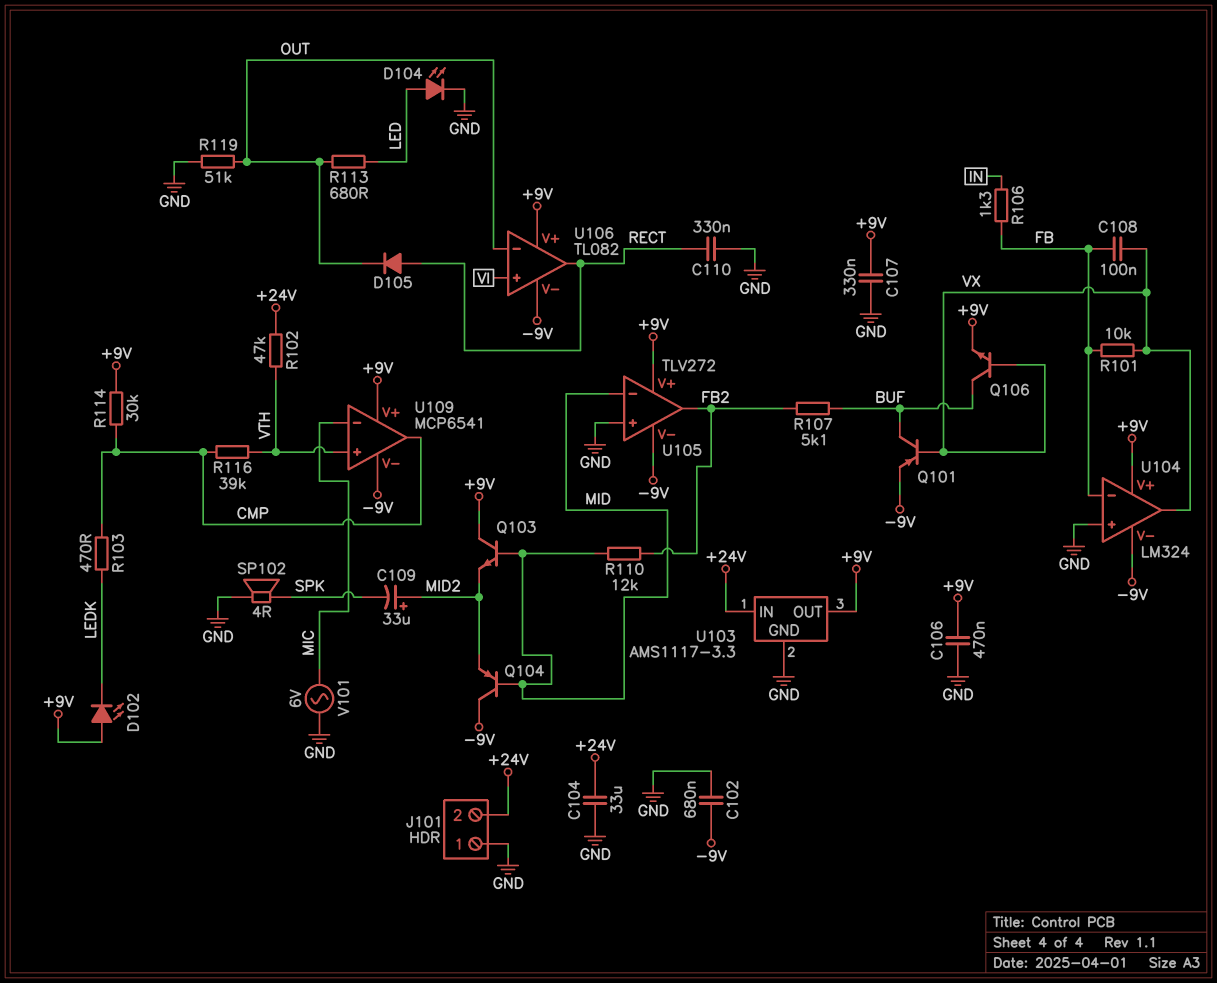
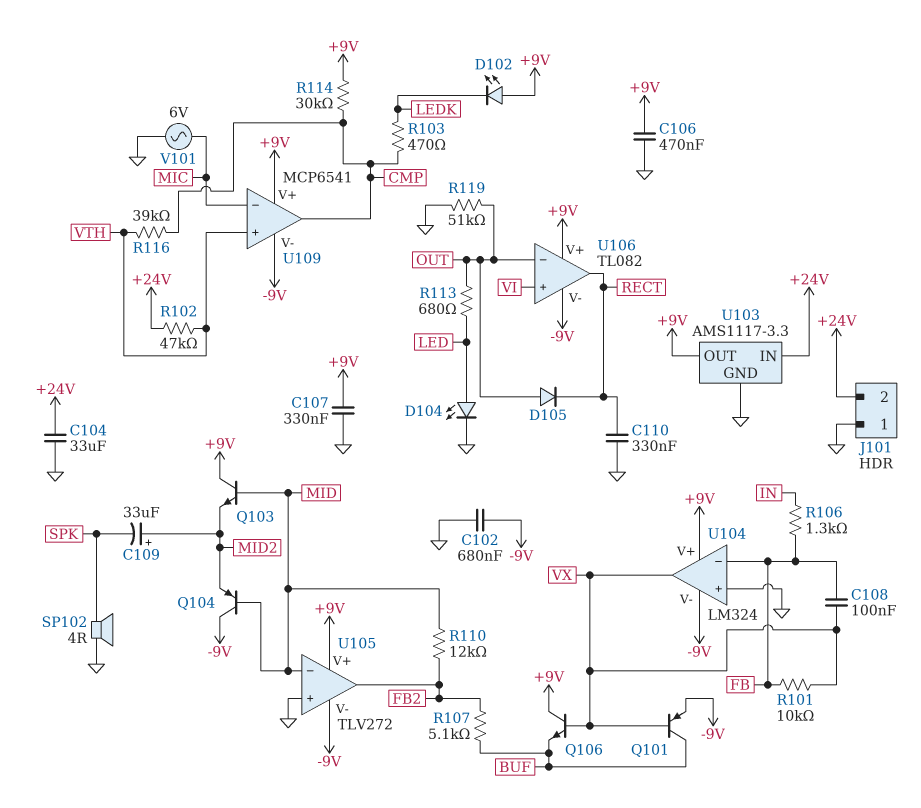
D105: diode (A RECT, K OUT) -> diode (A OUT, K RECT)
Q106: NPN (B VX, C BUF, E +9V) -> NPN (B VX, C +9V, E BUF)

